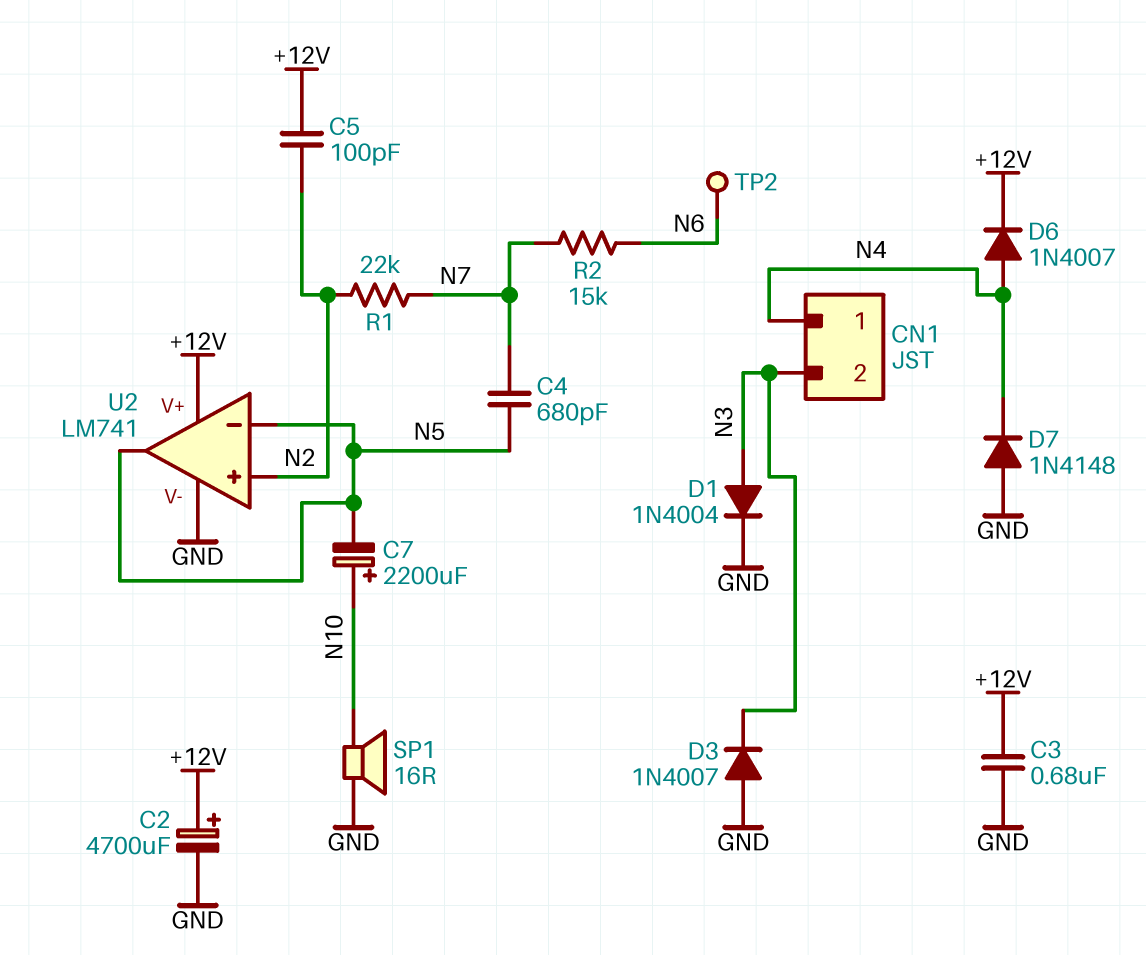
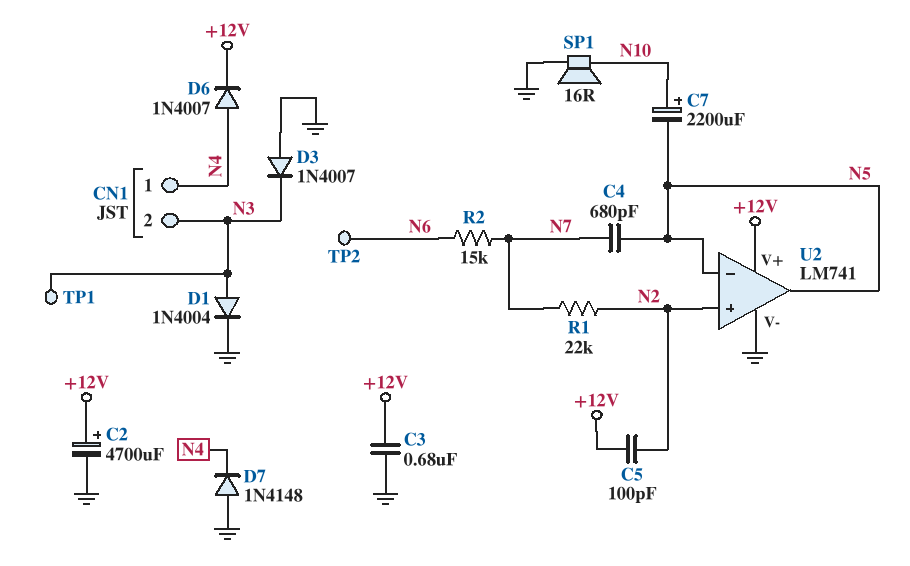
TP1: none -> test point (N3)

